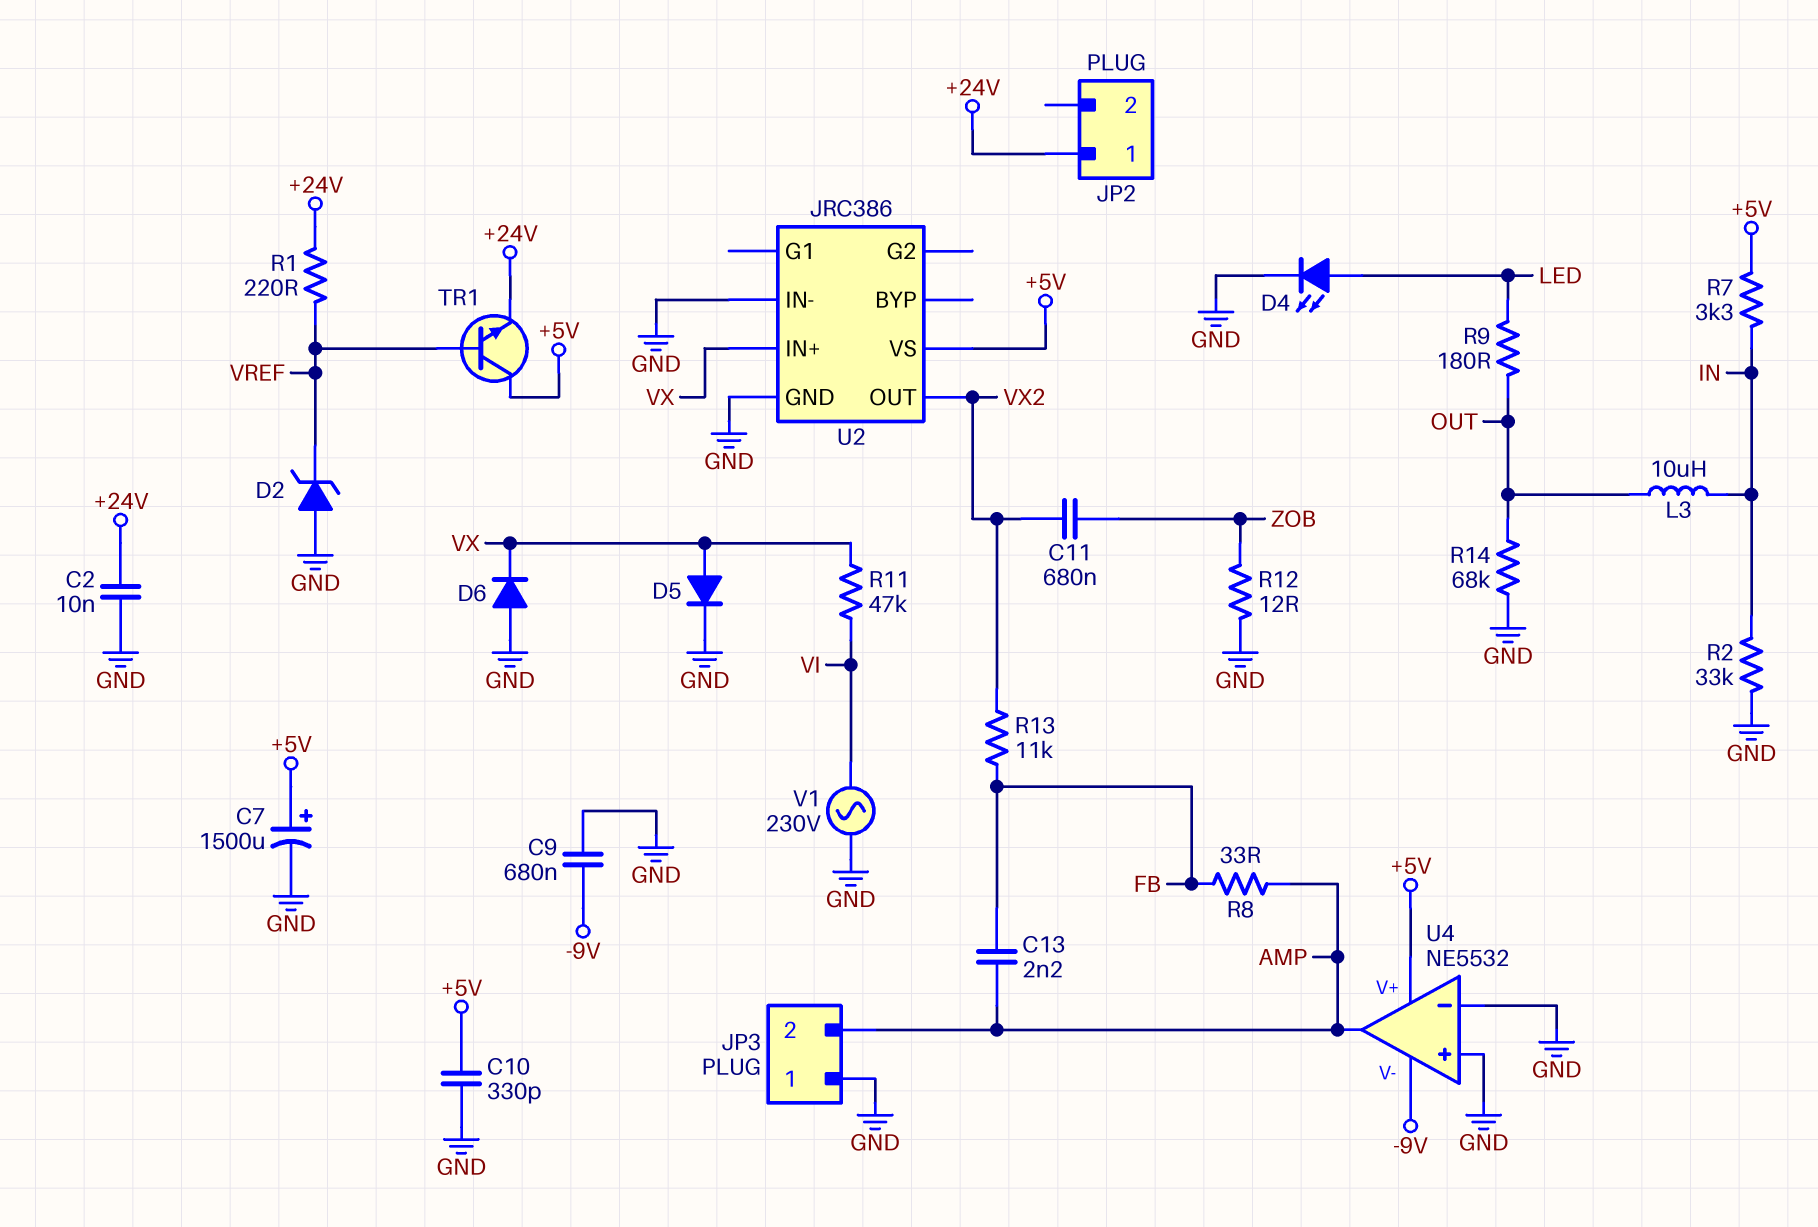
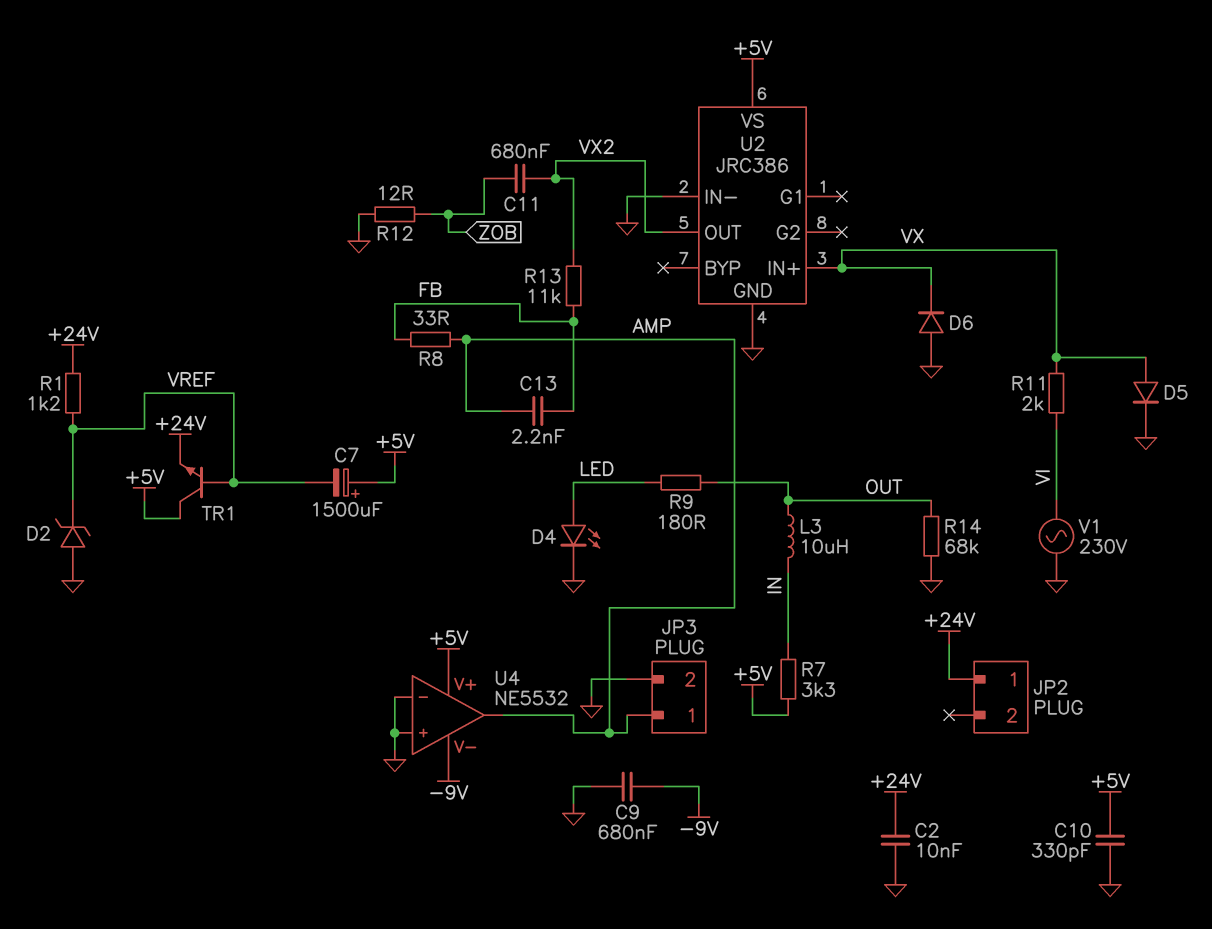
C7: 1500uF (plus +5V, minus GND) -> 1500uF (plus +5V, minus VREF)
JP3 pin 1: GND -> AMP
JP3 pin 2: AMP -> GND
R1: 220 (+24V, VREF) -> 1.2k (+24V, VREF)
R2: 33k (GND, IN) -> none
R11: 47k (VI, VX) -> 2k (VI, VX)

